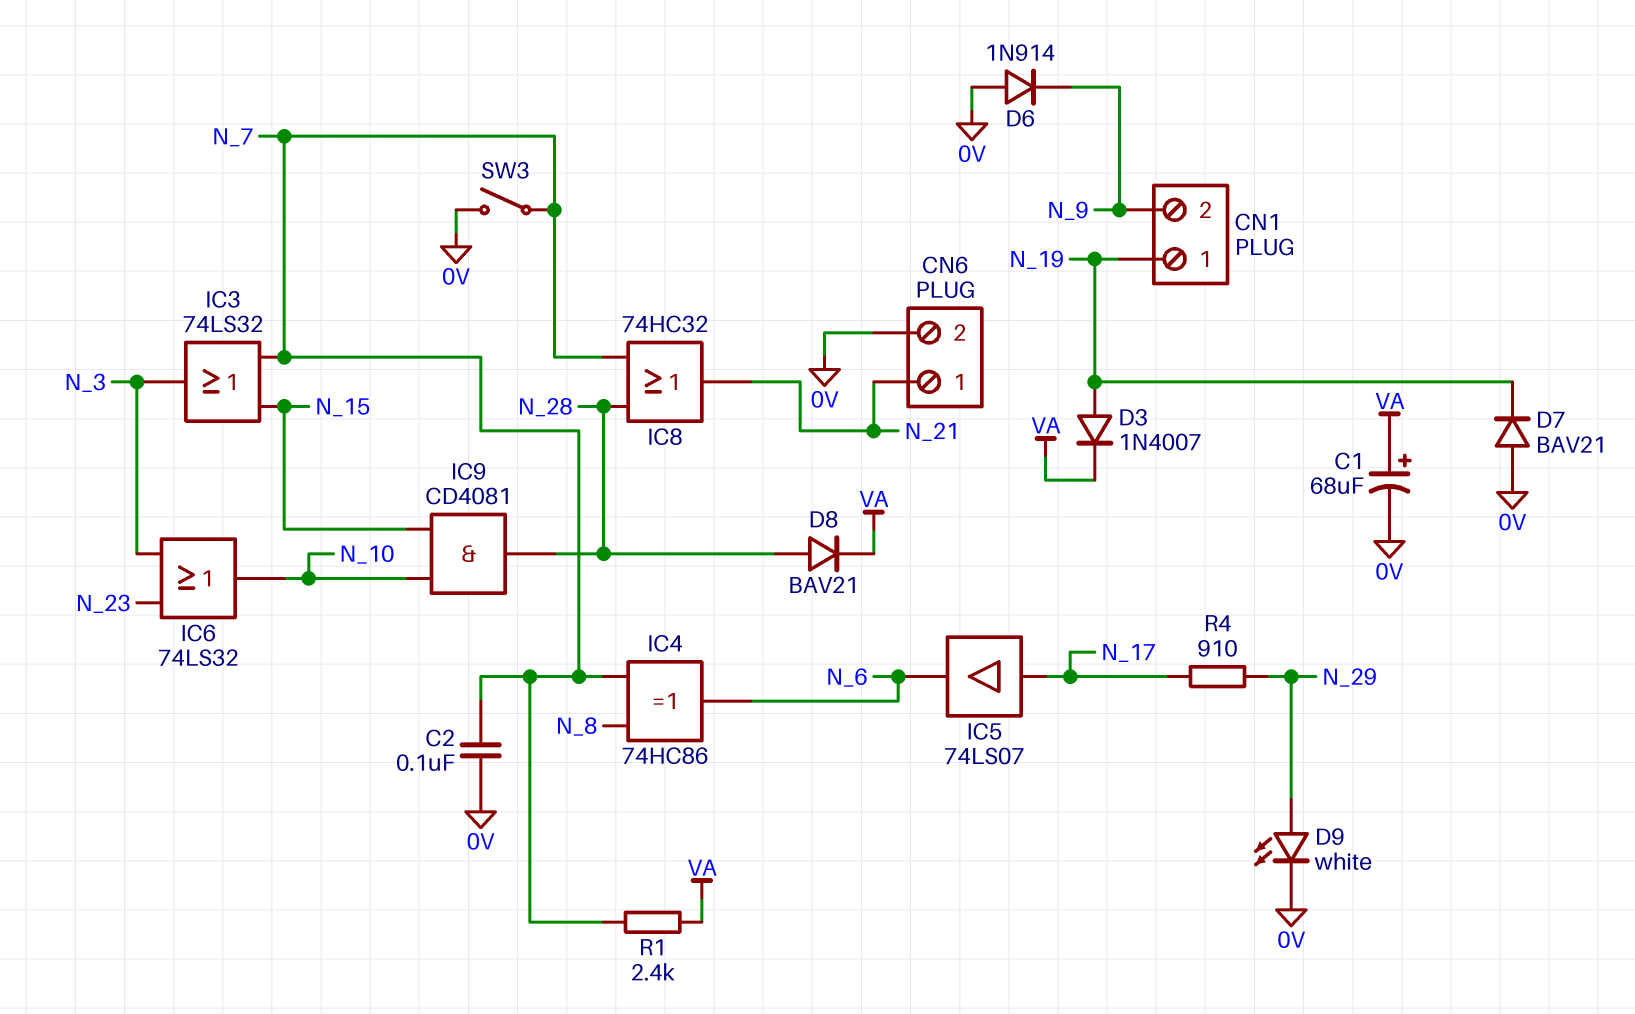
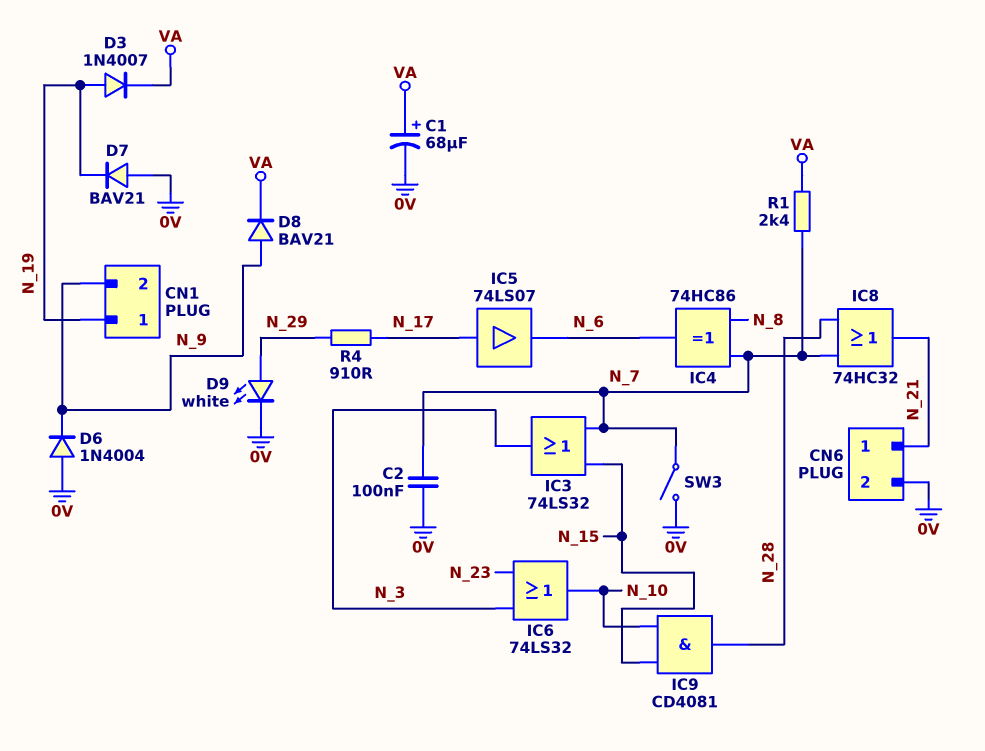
D6: diode 1N914 (A 0V, K N_9) -> diode 1N4004 (A 0V, K N_9)
D8: diode BAV21 (A N_28, K VA) -> diode BAV21 (A N_9, K VA)

